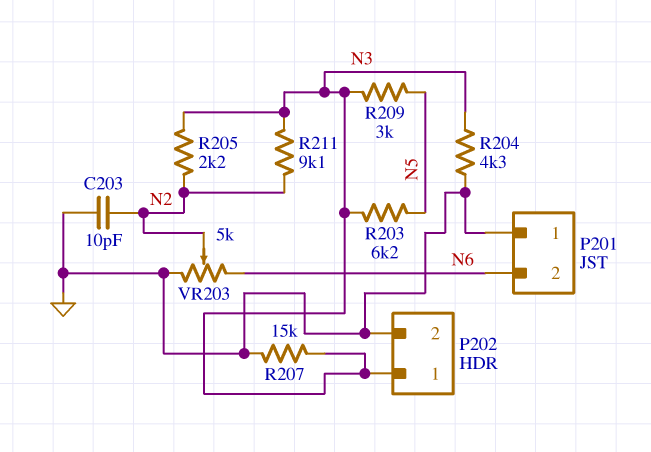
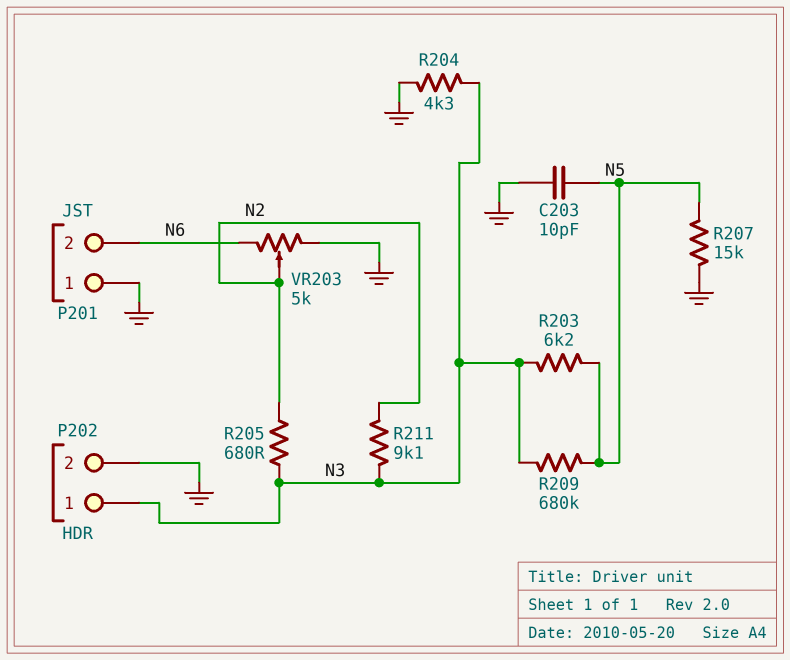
C203: 10pF (GND, N2) -> 10pF (GND, N5)
R205: 2.2k (N2, N3) -> 680 (N2, N3)
R207: 15k (GND, N3) -> 15k (GND, N5)
R209: 3k (N3, N5) -> 680k (N3, N5)

